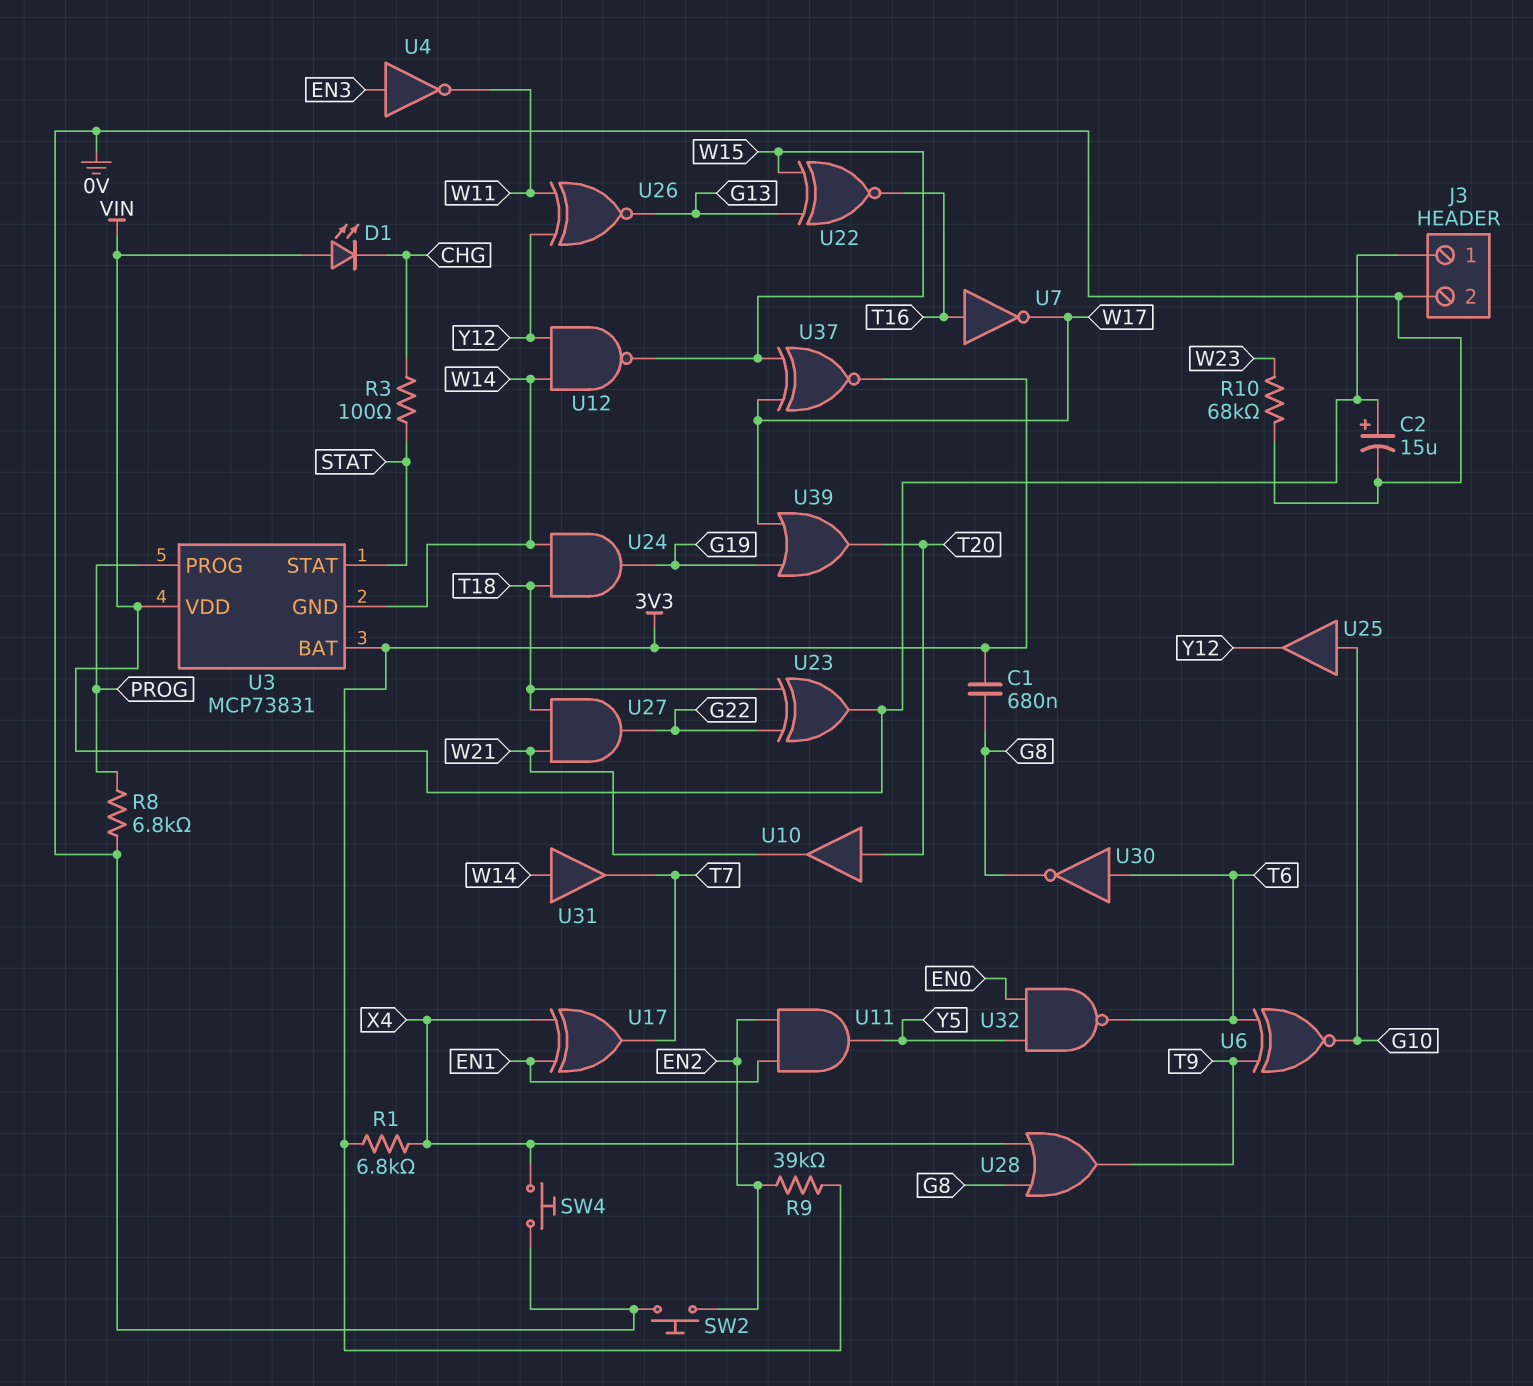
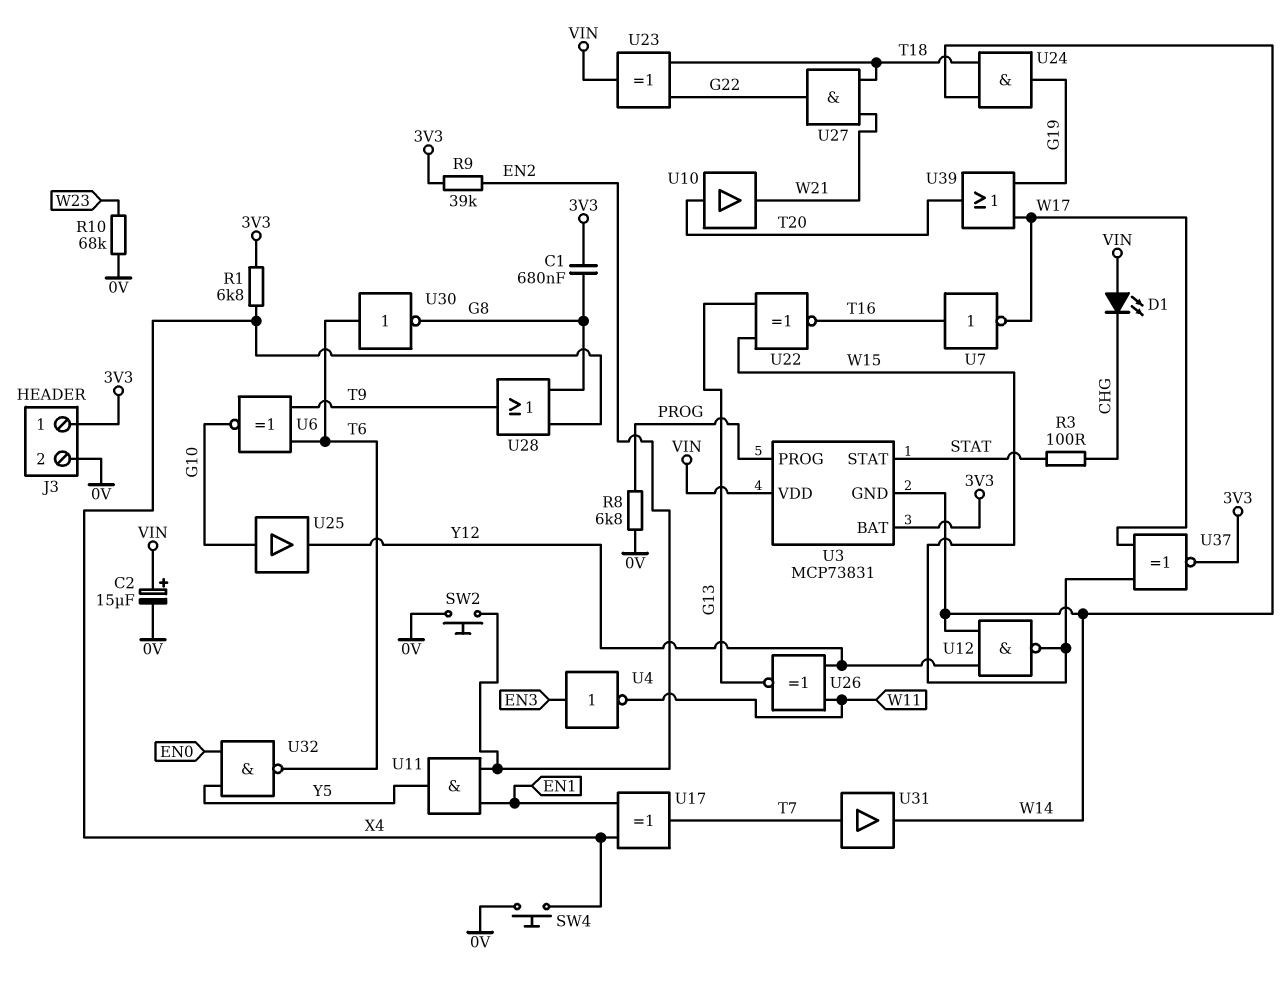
J3 pin 1: VIN -> 3V3
U31: buffer (in W14, out T7) -> buffer (in T7, out W14)

